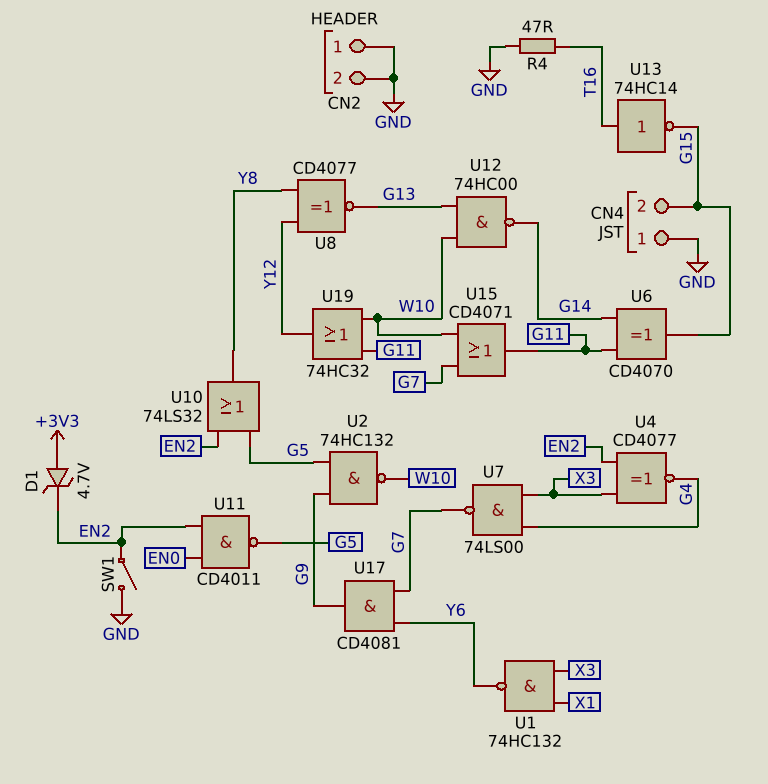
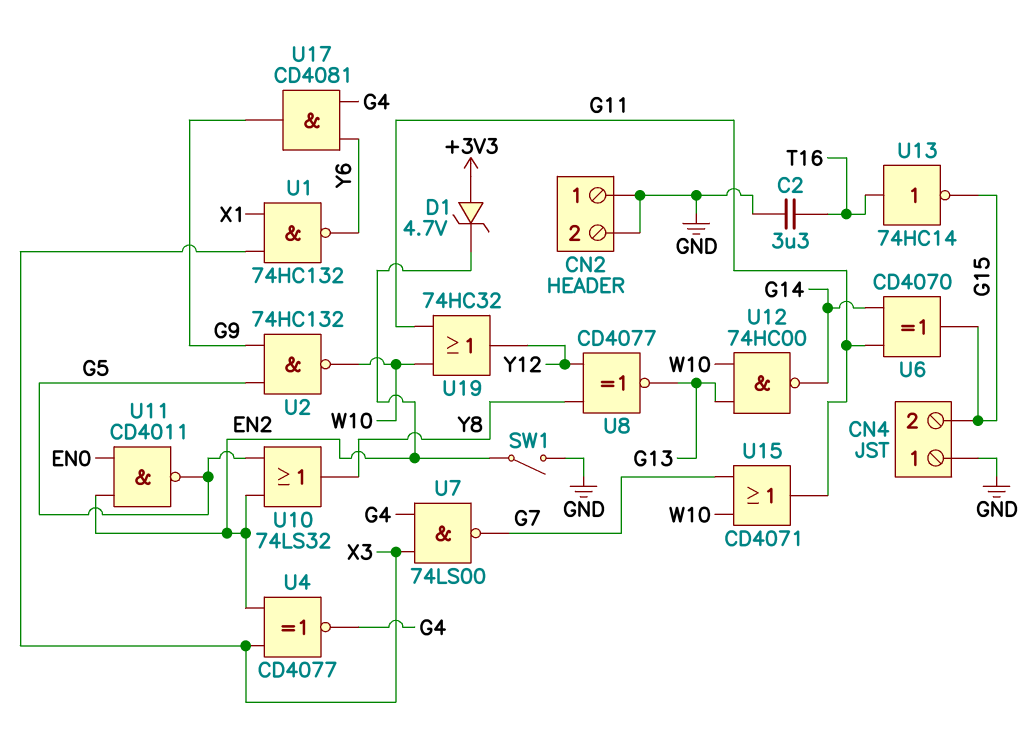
C2: none -> 3.3uF (GND, T16)
R4: 47 (GND, T16) -> none
U17: AND CD4081 (in G7, in Y6, out G9) -> AND CD4081 (in G4, in Y6, out G9)

